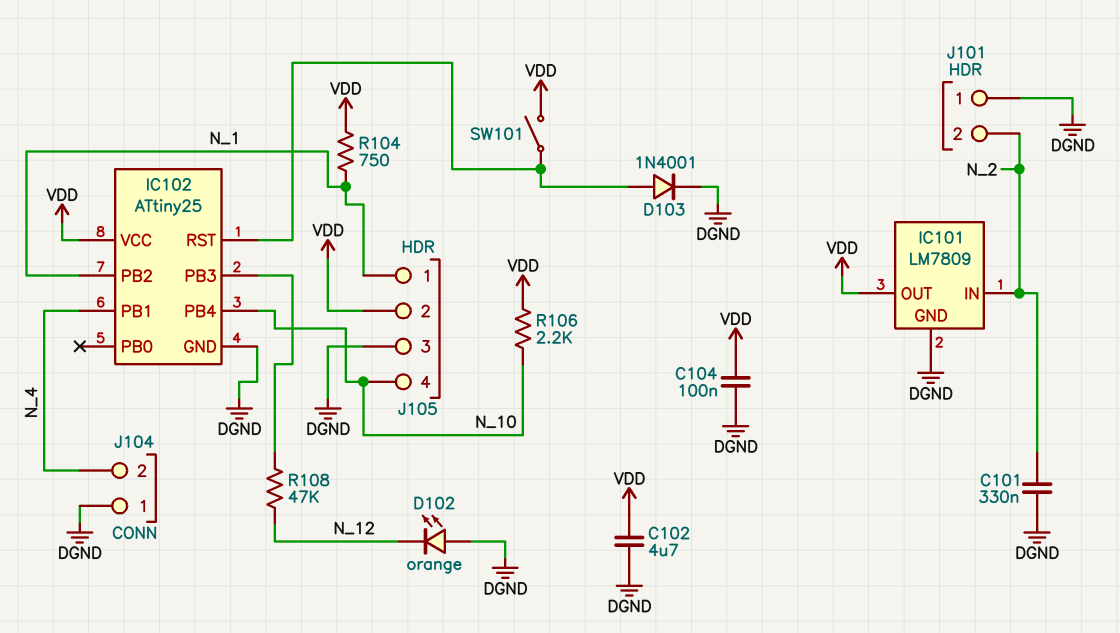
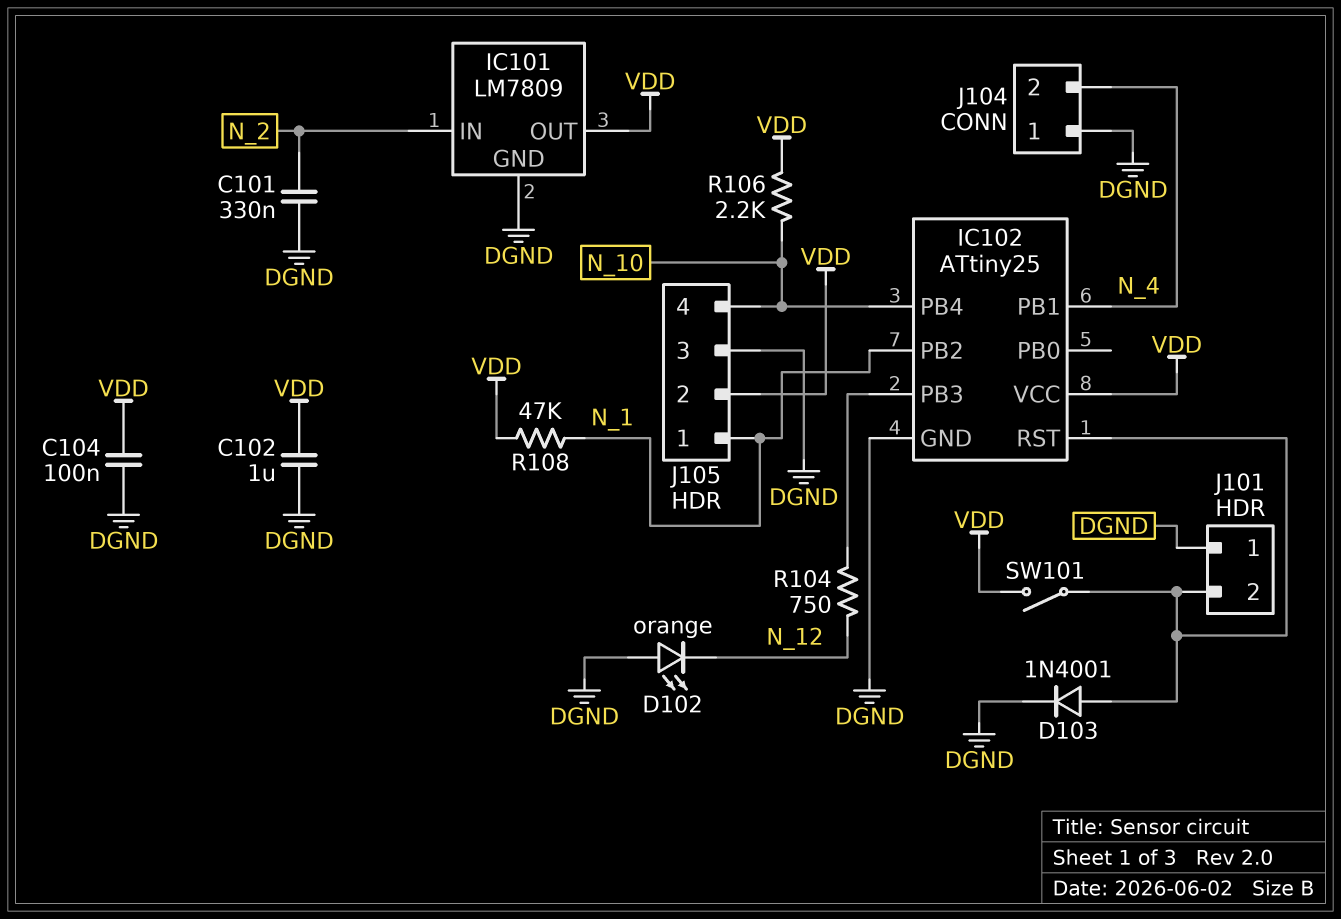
C102: 4.7uF (DGND, VDD) -> 1uF (DGND, VDD)
J101 pin 2: N_2 -> IC102/RST
R104: 750 (N_1, VDD) -> 750 (IC102/PB3, N_12)
R108: 47k (IC102/PB3, N_12) -> 47k (N_1, VDD)

